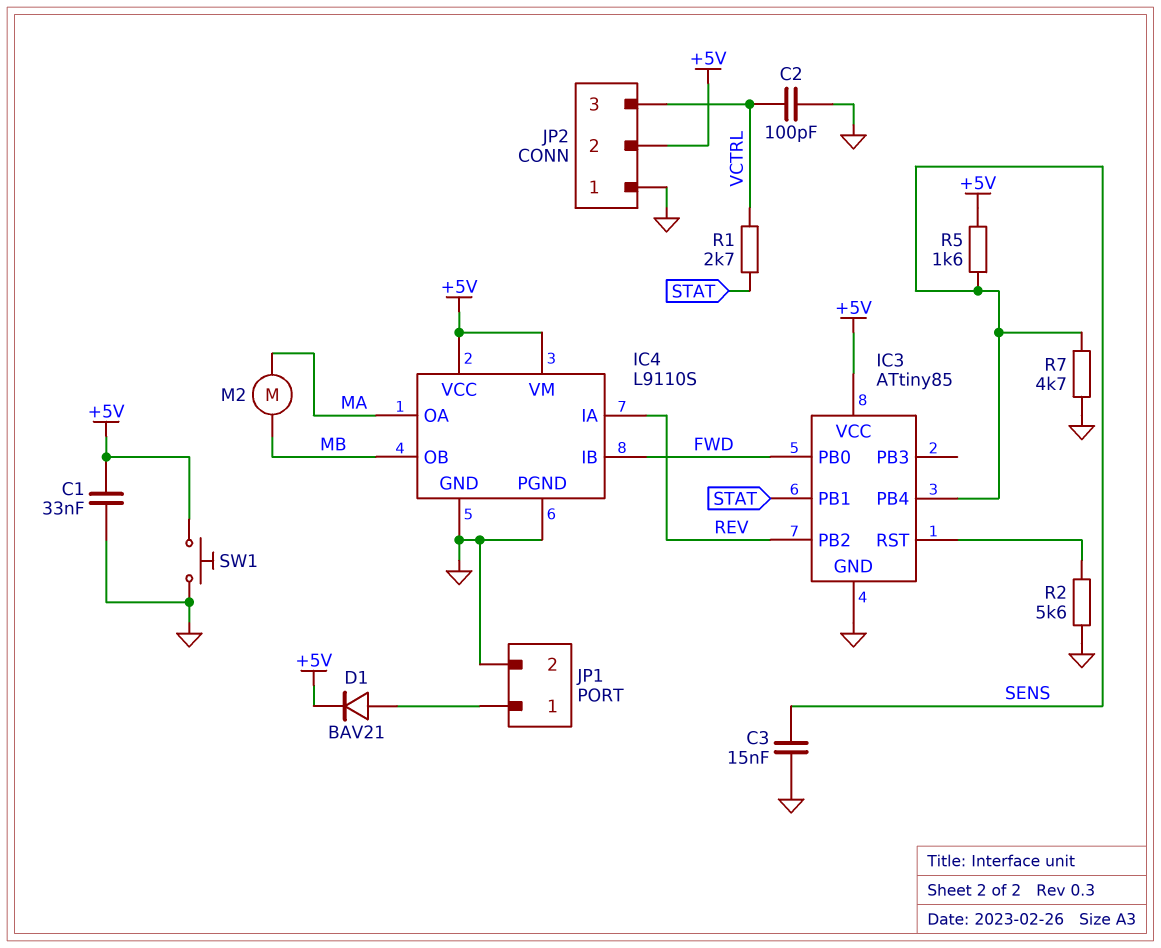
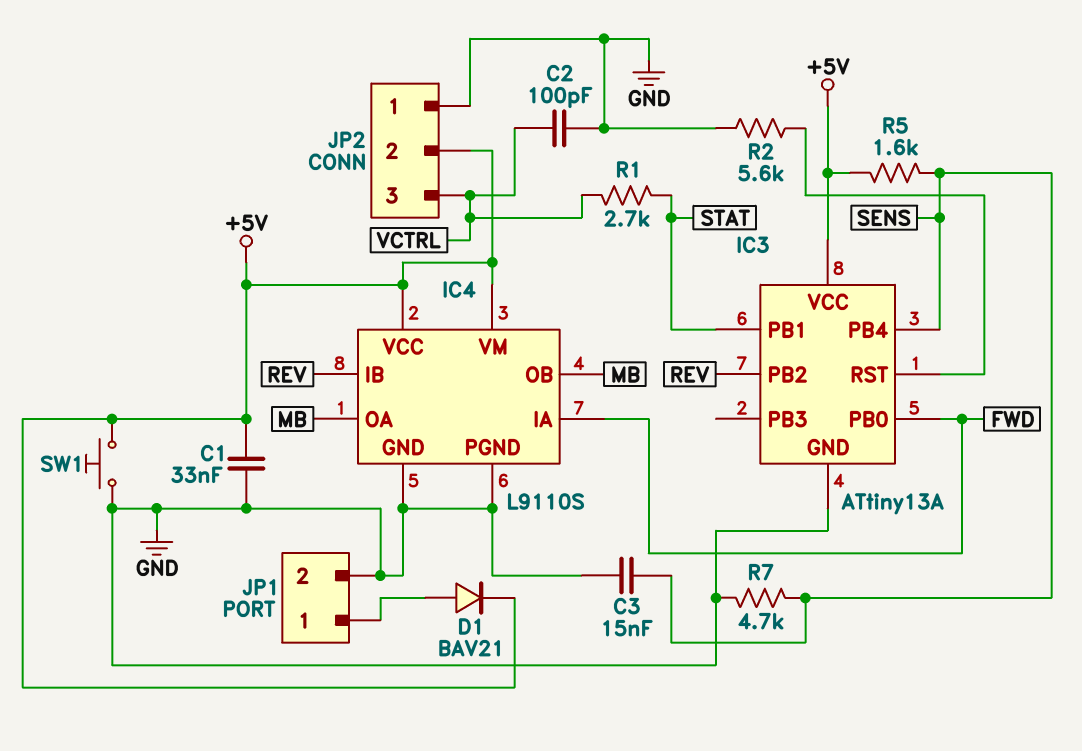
IC3: ATtiny85 -> ATtiny13A
IC4 pin IA: REV -> FWD
IC4 pin IB: FWD -> REV
IC4 pin OA: MA -> MB
M2: motor (MA, MB) -> none

